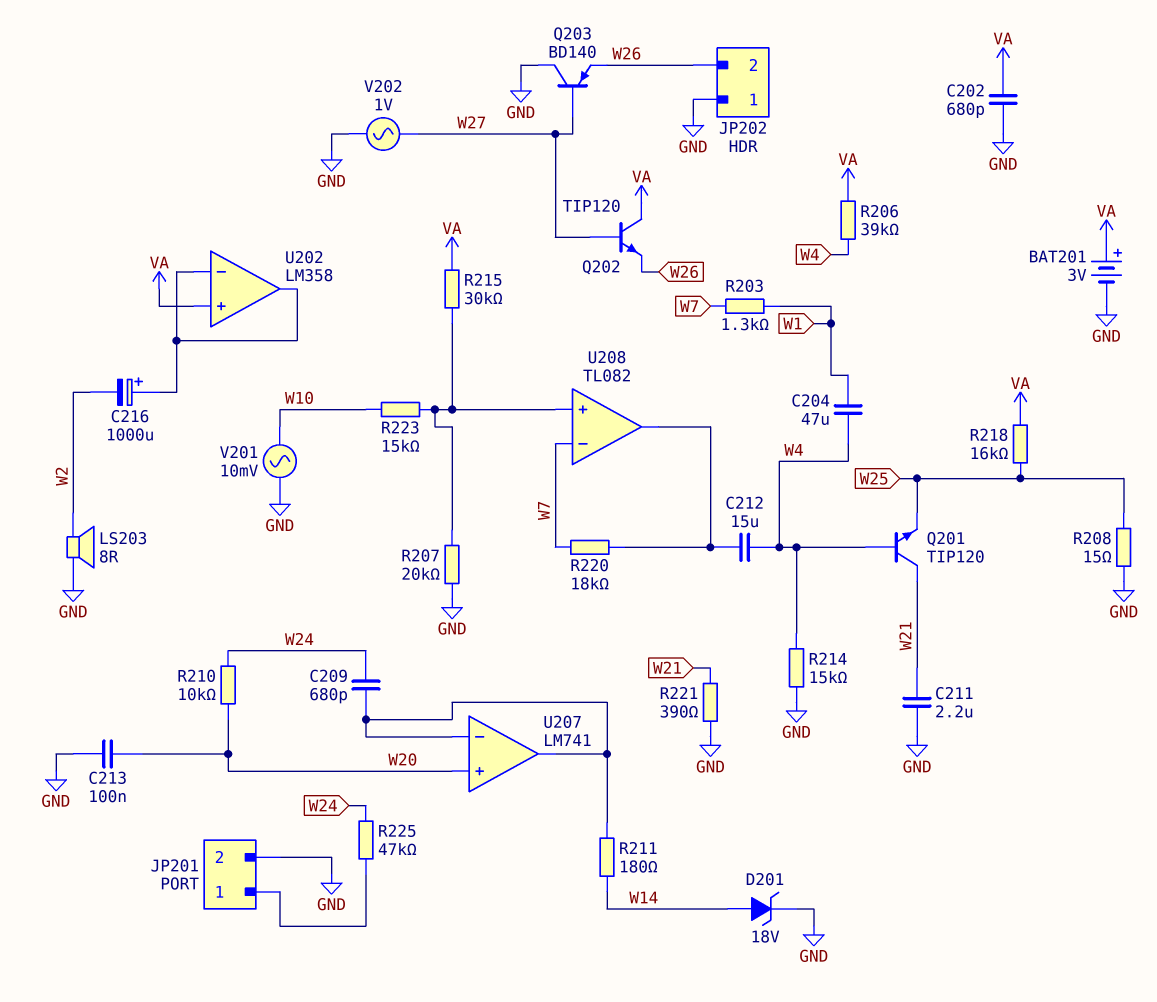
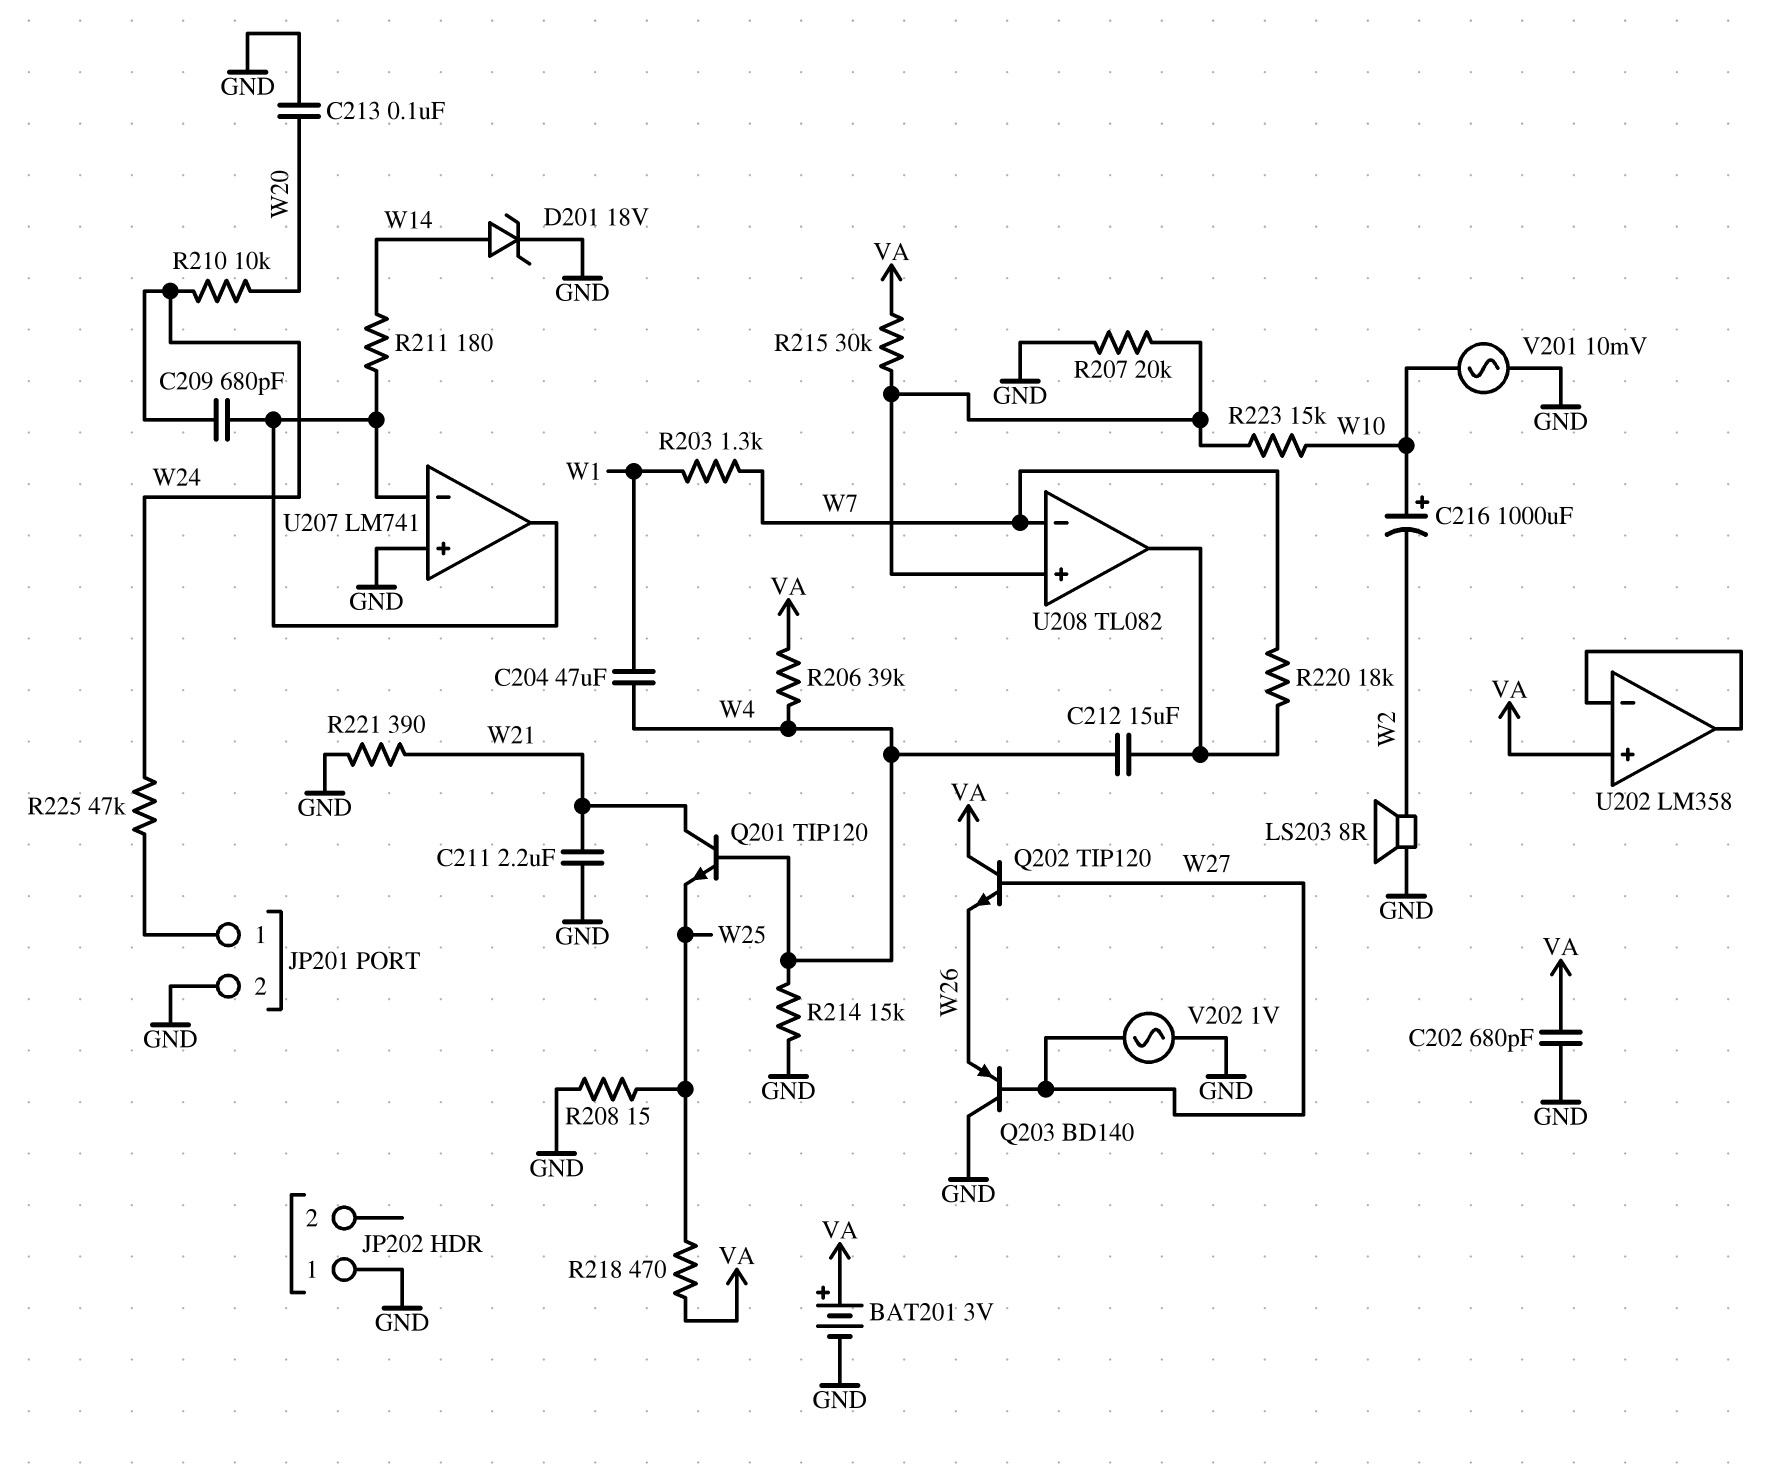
C216: 1000uF (plus U202/in-, minus W2) -> 1000uF (plus W10, minus W2)
JP202 pin 2: W26 -> none
R218: 16k (VA, W25) -> 470 (VA, W25)
U207 pin in+: W20 -> GND

